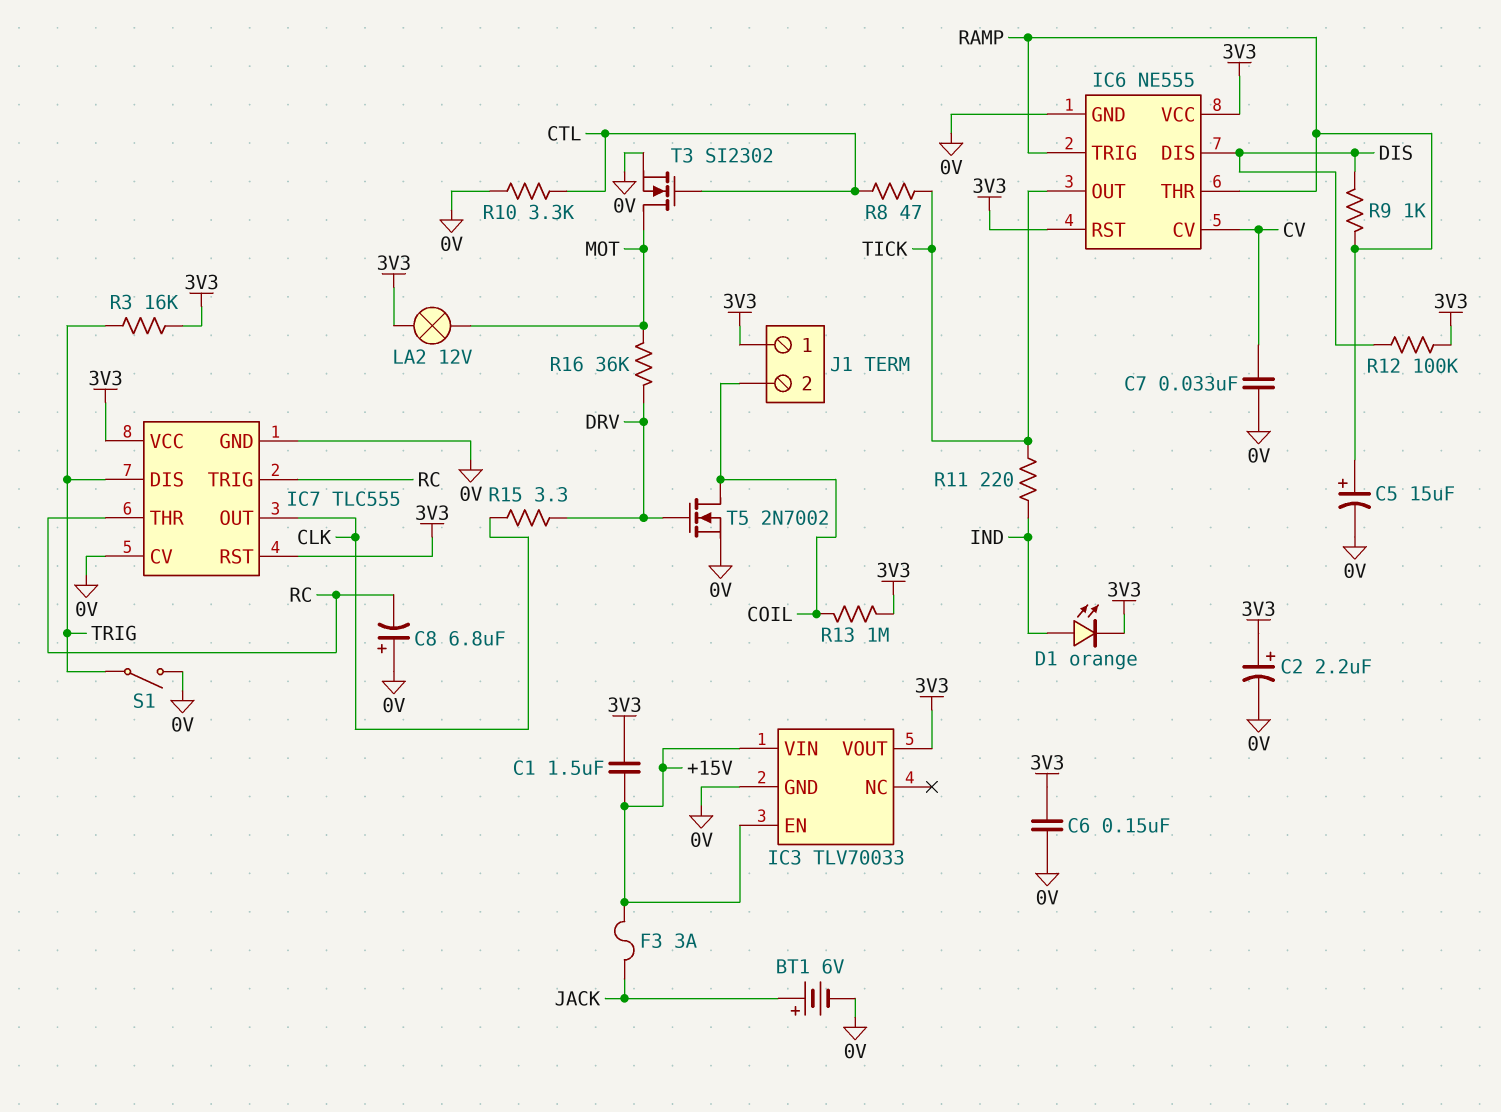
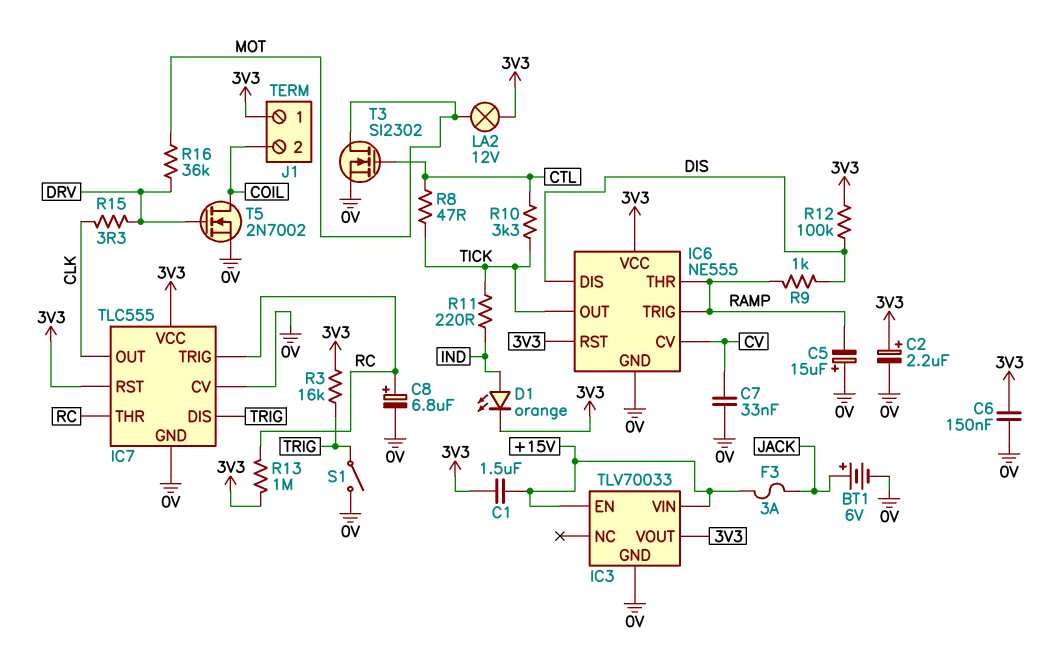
C5: 15uF (plus RAMP, minus 0V) -> 15uF (plus 0V, minus RAMP)
C8: 6.8uF (plus 0V, minus RC) -> 6.8uF (plus RC, minus 0V)
R10: 3.3k (0V, CTL) -> 3.3k (CTL, TICK)
R13: 1M (3V3, COIL) -> 1M (3V3, RC)

